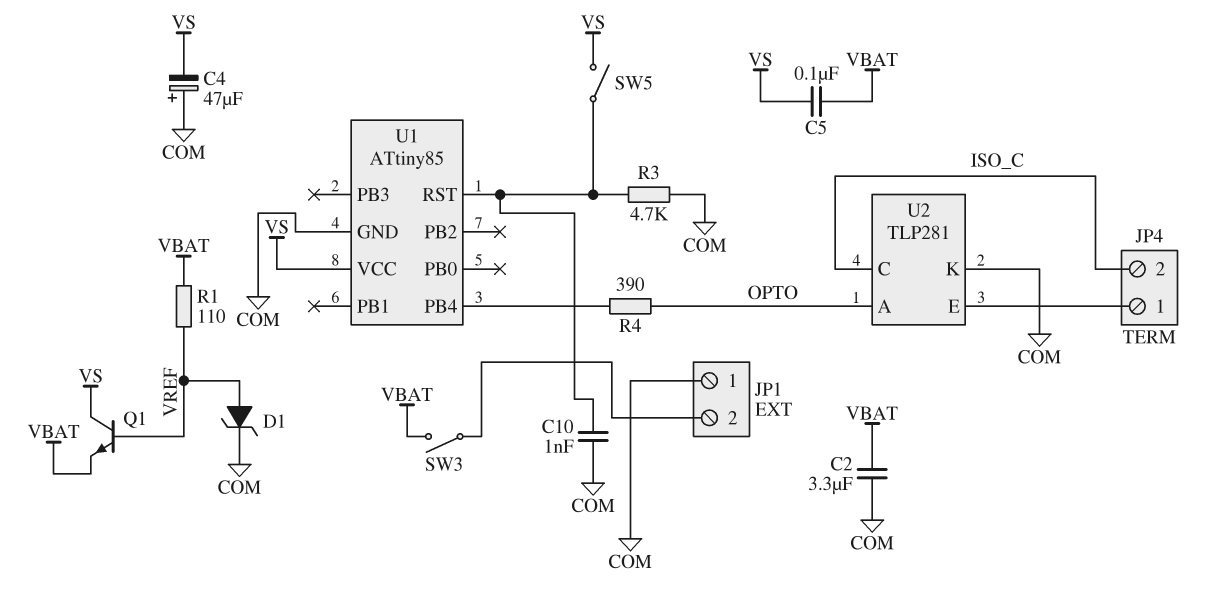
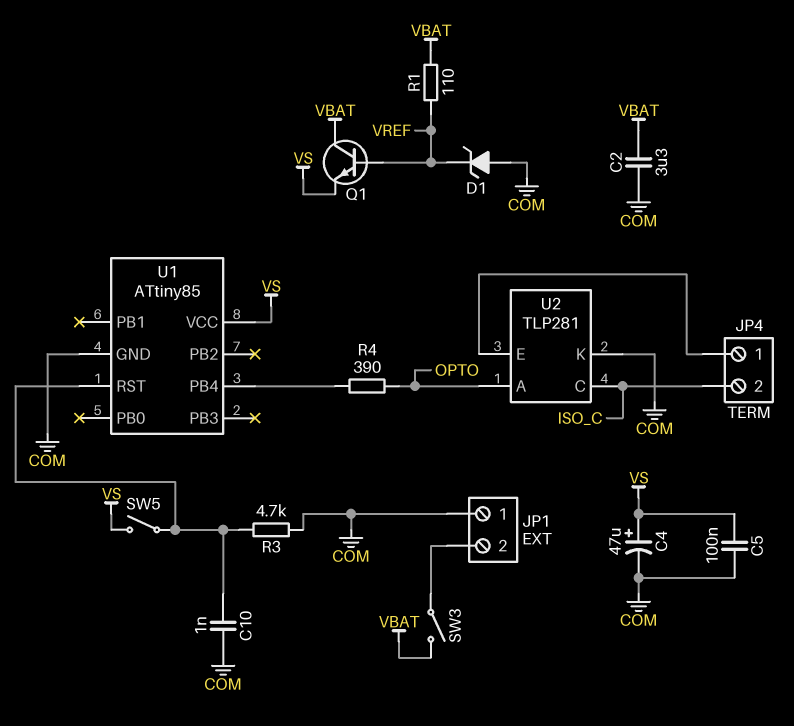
C4: 47uF (plus COM, minus VS) -> 47uF (plus VS, minus COM)
C5: 100nF (VBAT, VS) -> 100nF (COM, VS)
D1: zener (A VREF, K COM) -> zener (A COM, K VREF)
Q1: NPN (B VREF, C VS, E VBAT) -> NPN (B VREF, C VBAT, E VS)

